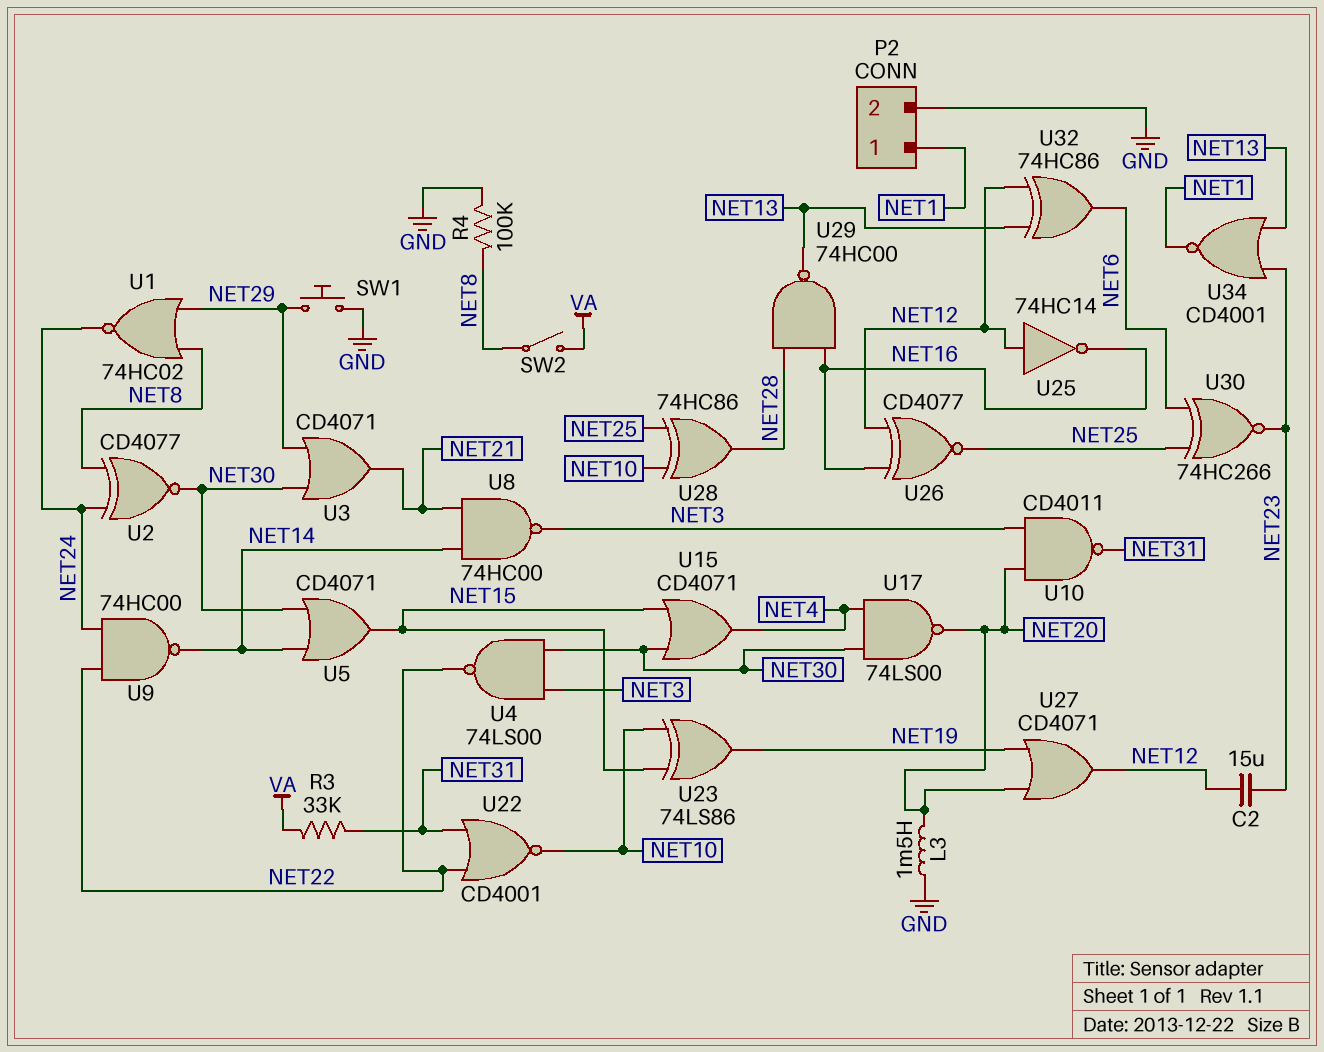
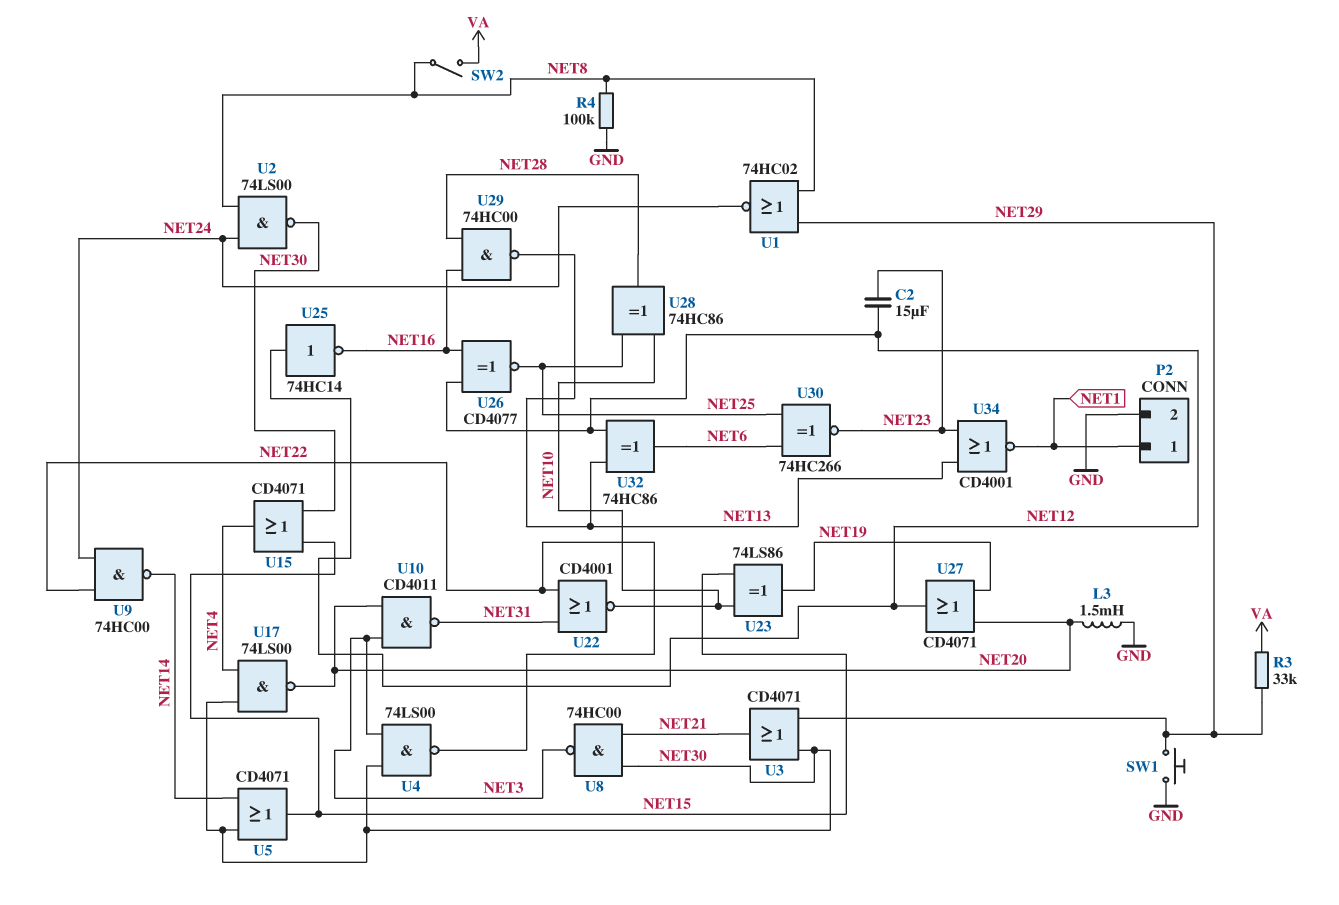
R3: 33k (NET31, VA) -> 33k (NET29, VA)
U2: XNOR CD4077 (in NET8, in NET24, out NET30) -> NAND 74LS00 (in NET8, in NET24, out NET30)
U8: NAND 74HC00 (in NET14, in NET21, out NET3) -> NAND 74HC00 (in NET21, in NET30, out NET3)

